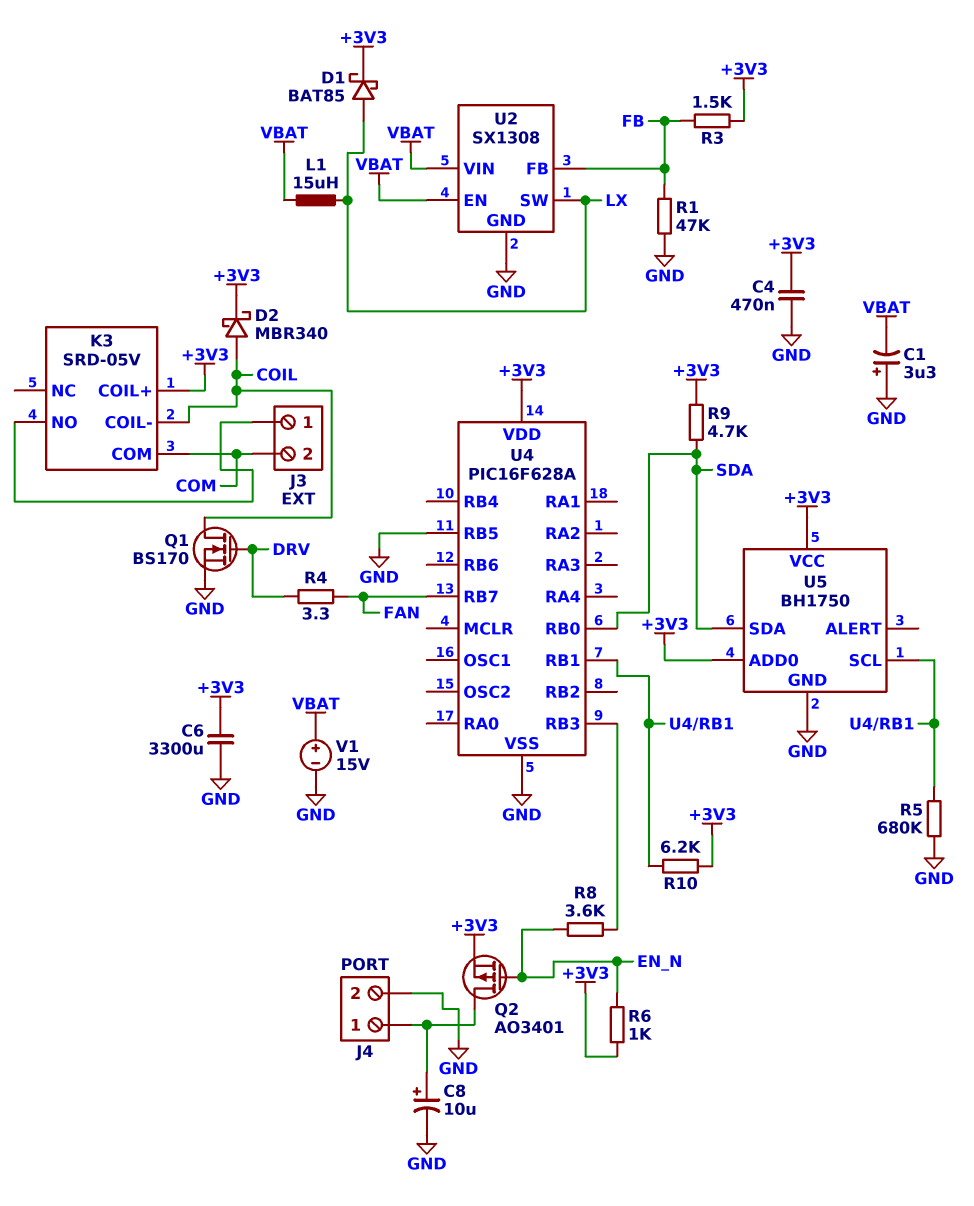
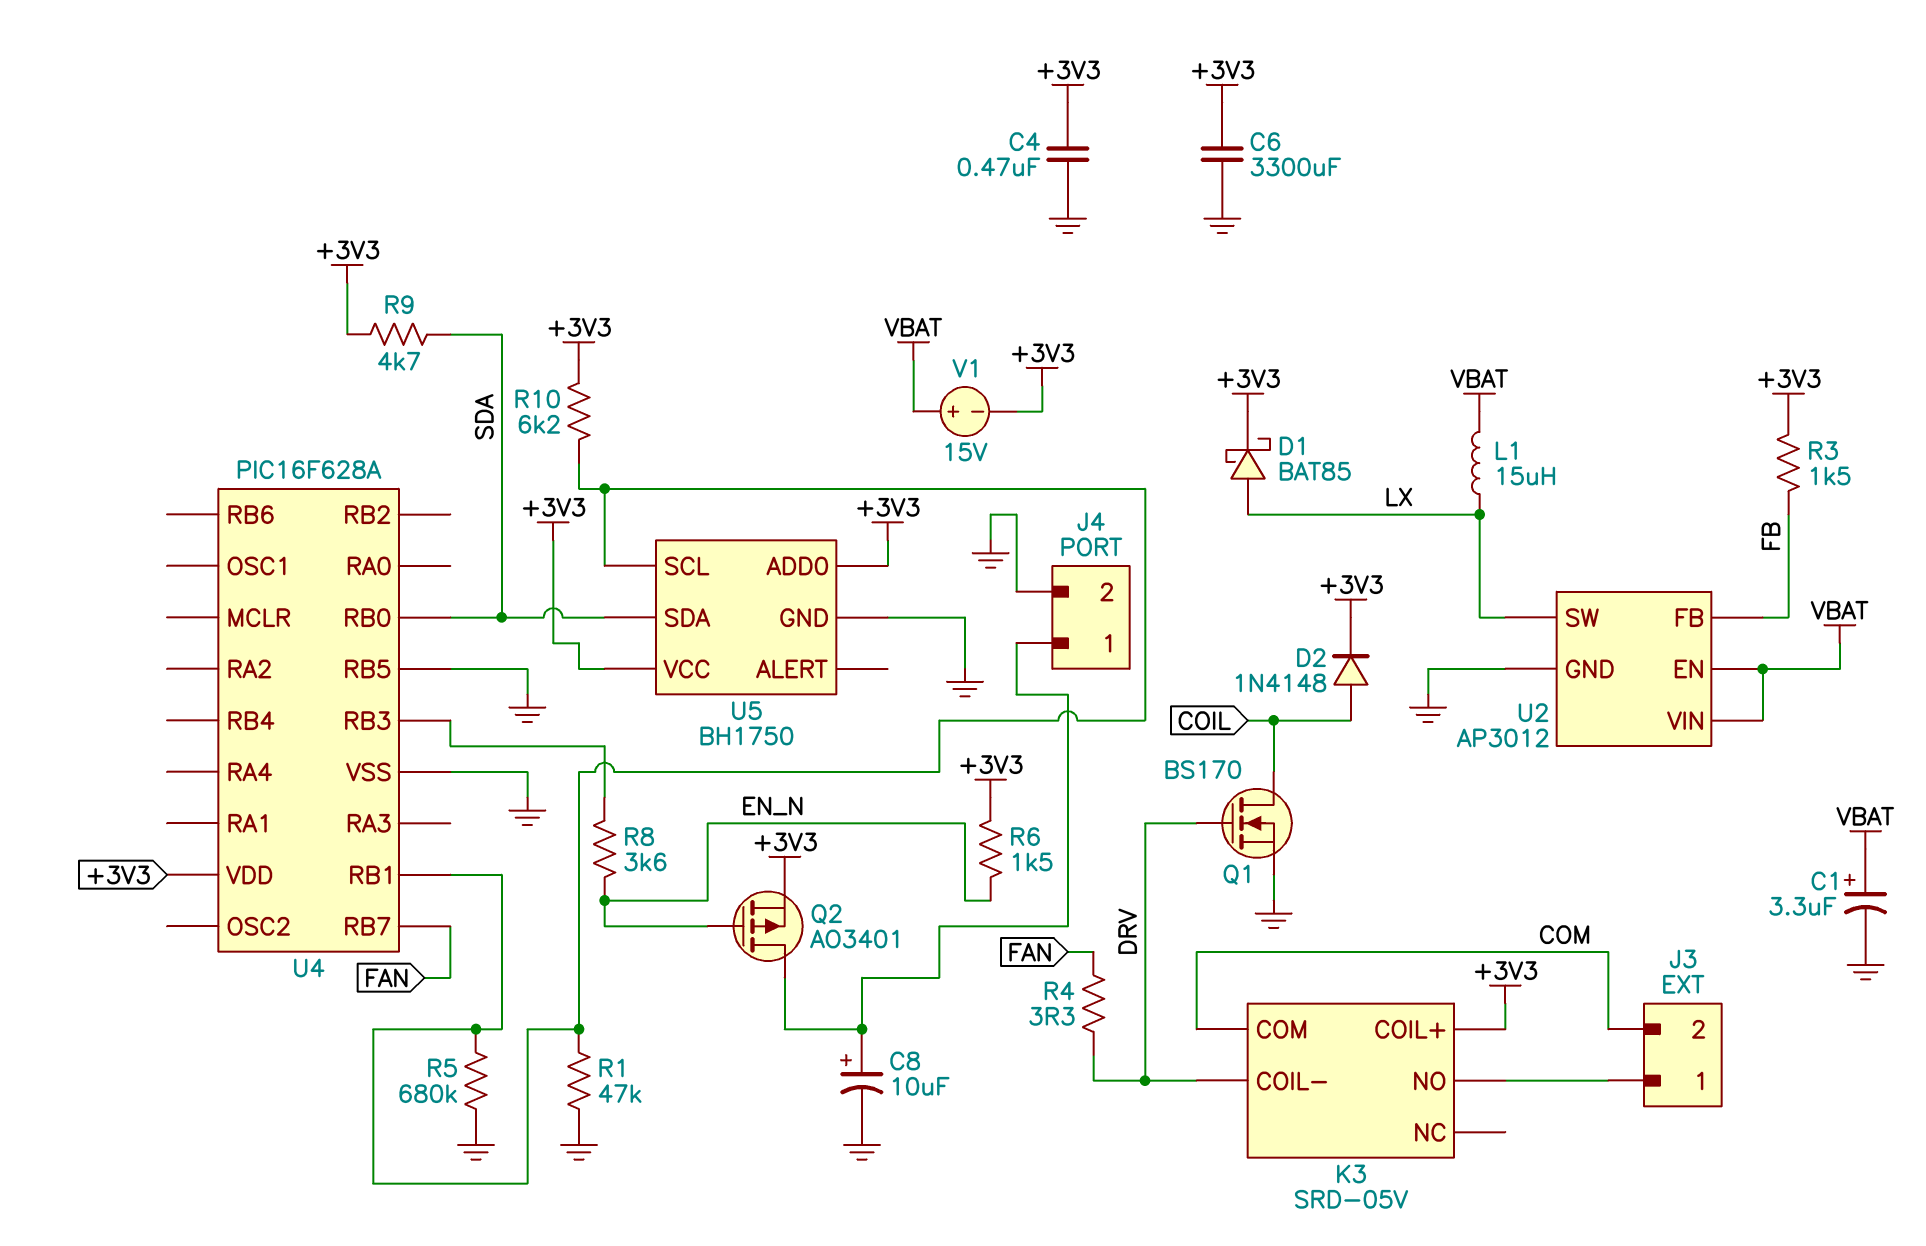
C1: 3.3uF (plus GND, minus VBAT) -> 3.3uF (plus VBAT, minus GND)
D2: schottky MBR340 (A COIL, K +3V3) -> diode 1N4148 (A COIL, K +3V3)
K3 pin COIL-: COIL -> DRV
R1: 47k (FB, GND) -> 47k (GND, U4/RB1)
R6: 1k (+3V3, EN_N) -> 1.5k (+3V3, EN_N)
U2: SX1308 -> AP3012
V1: 15V (plus VBAT, minus GND) -> 15V (plus VBAT, minus +3V3)

